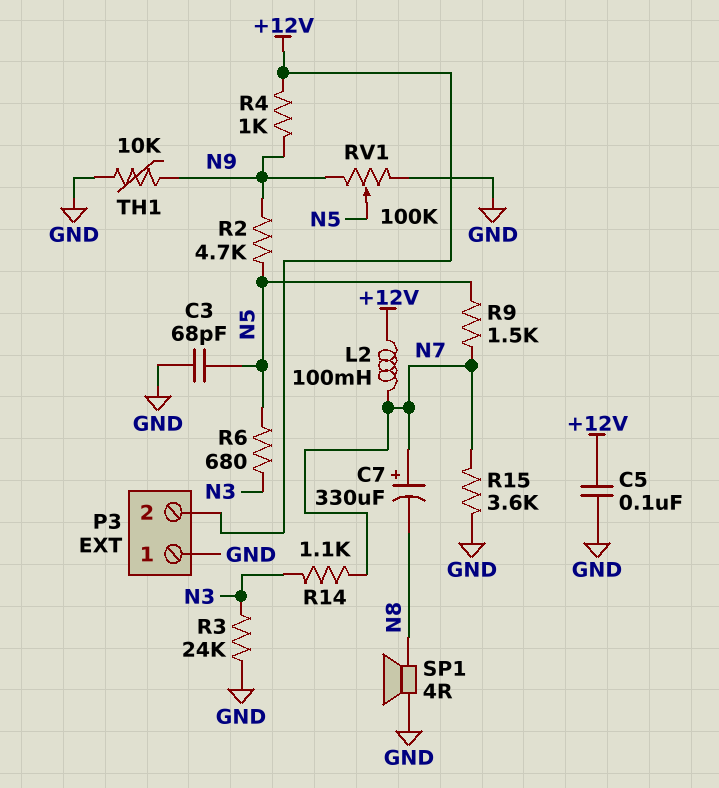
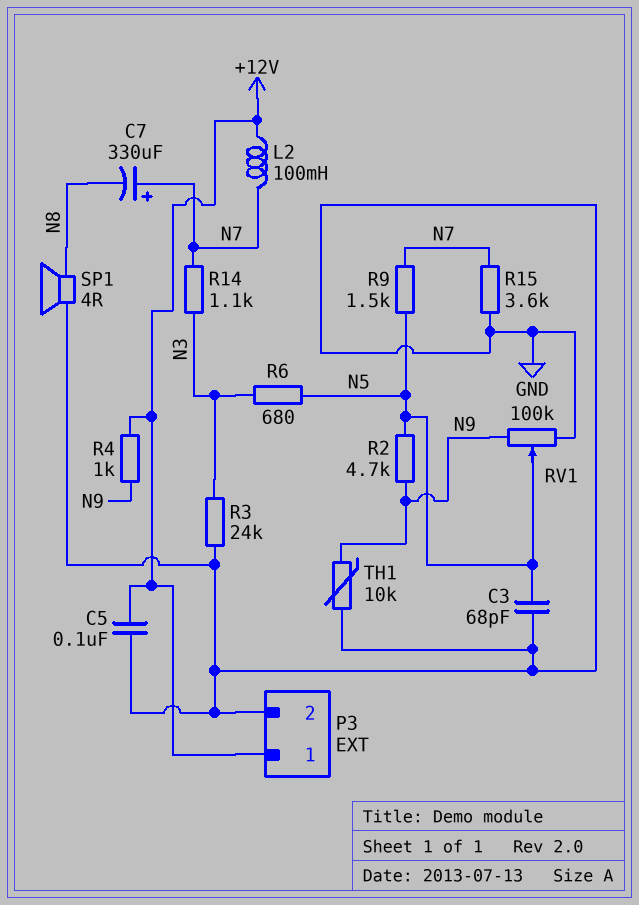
P3 pin 1: GND -> +12V
P3 pin 2: +12V -> GND

